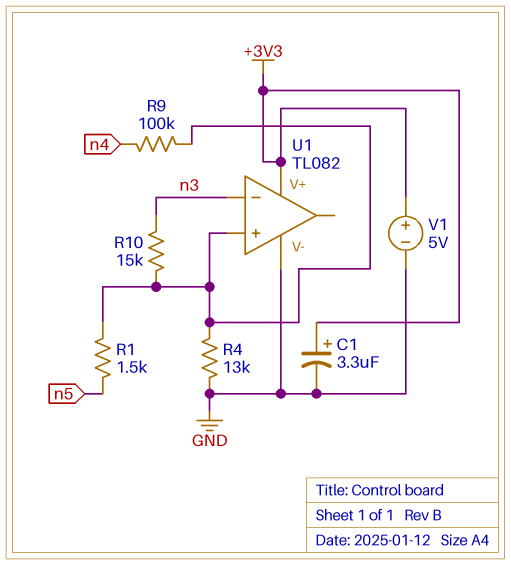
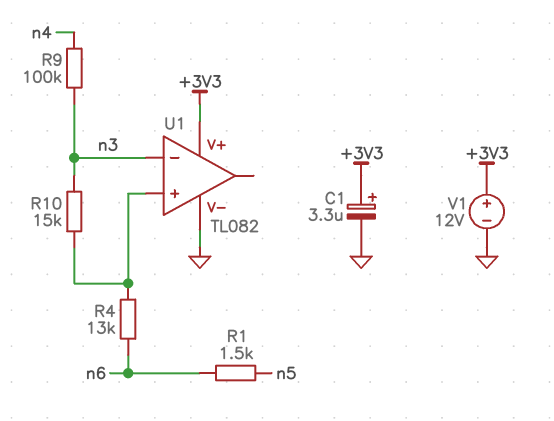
R1: 1.5k (U1/in+, n5) -> 1.5k (n5, n6)
R4: 13k (GND, U1/in+) -> 13k (U1/in+, n6)
R9: 100k (U1/in+, n4) -> 100k (n3, n4)
V1: 5V (plus +3V3, minus GND) -> 12V (plus +3V3, minus GND)

